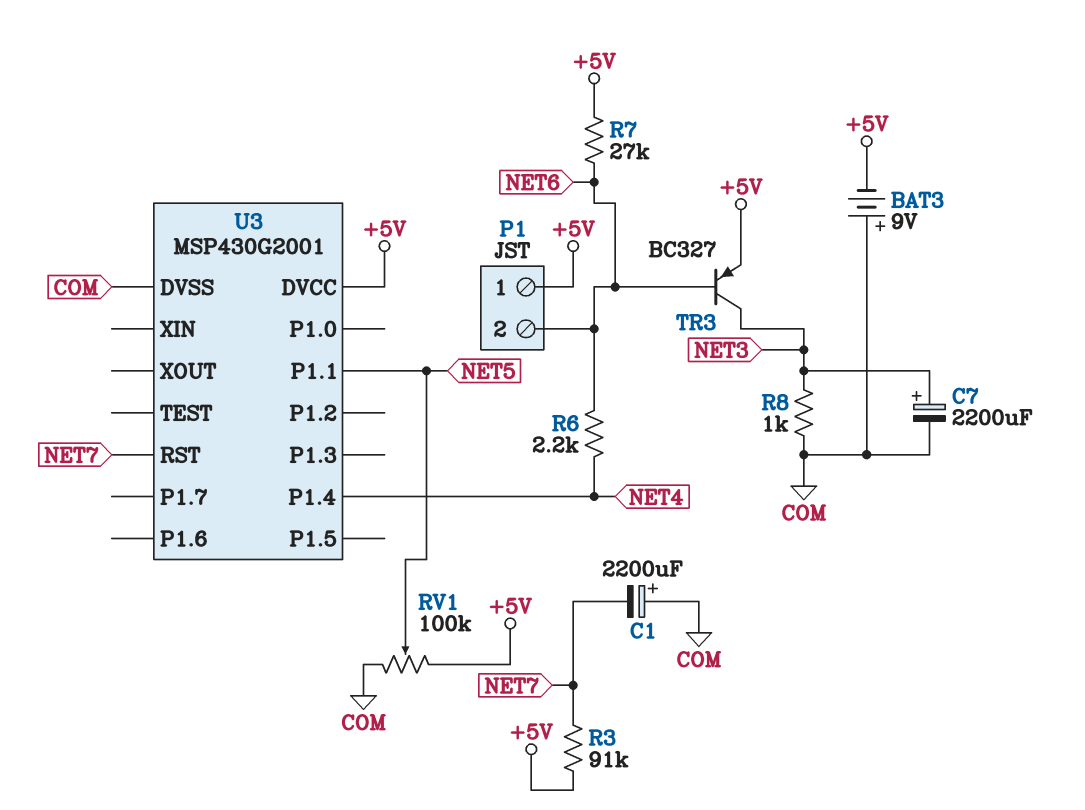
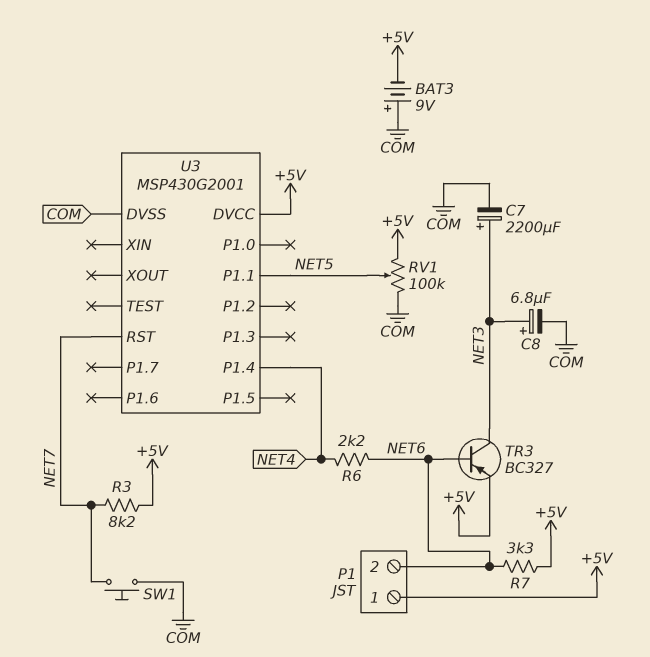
C1: 2200uF (plus COM, minus NET7) -> none
C8: none -> 6.8uF (plus NET3, minus COM)
R3: 91k (+5V, NET7) -> 8.2k (+5V, NET7)
R7: 27k (+5V, NET6) -> 3.3k (+5V, NET6)
R8: 1k (COM, NET3) -> none
SW1: none -> button (COM, NET7)

